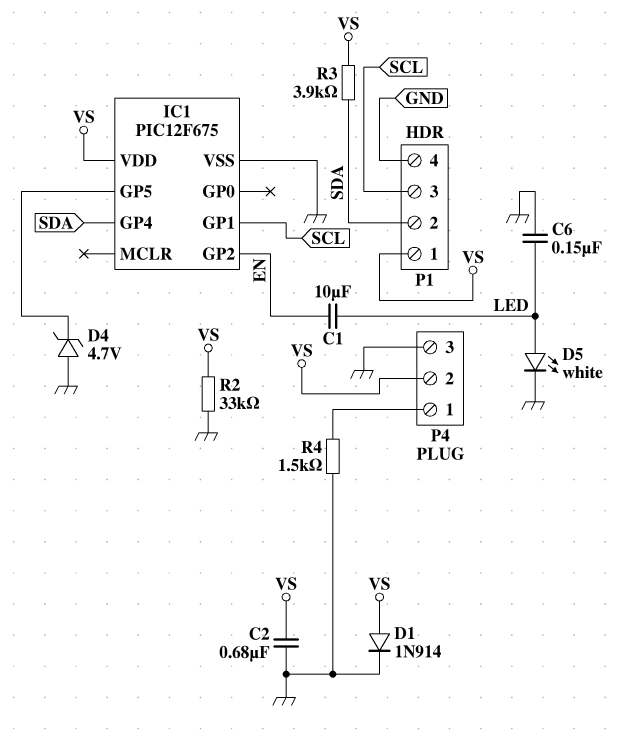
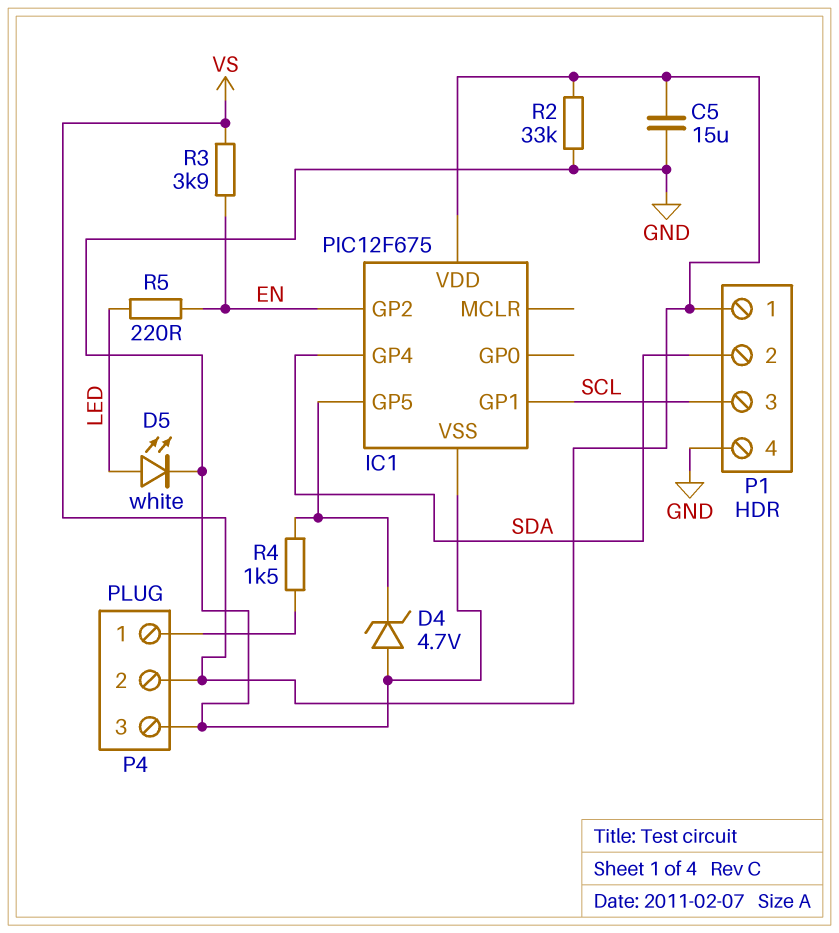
C1: 10uF (EN, LED) -> none
C2: 680nF (GND, VS) -> none
C5: none -> 15uF (GND, VS)
C6: 150nF (GND, LED) -> none
D1: diode 1N914 (A VS, K GND) -> none
R3: 3.9k (SDA, VS) -> 3.9k (EN, VS)
R4: 1.5k (GND, P4/1) -> 1.5k (IC1/GP5, P4/1)
R5: none -> 220 (EN, LED)

